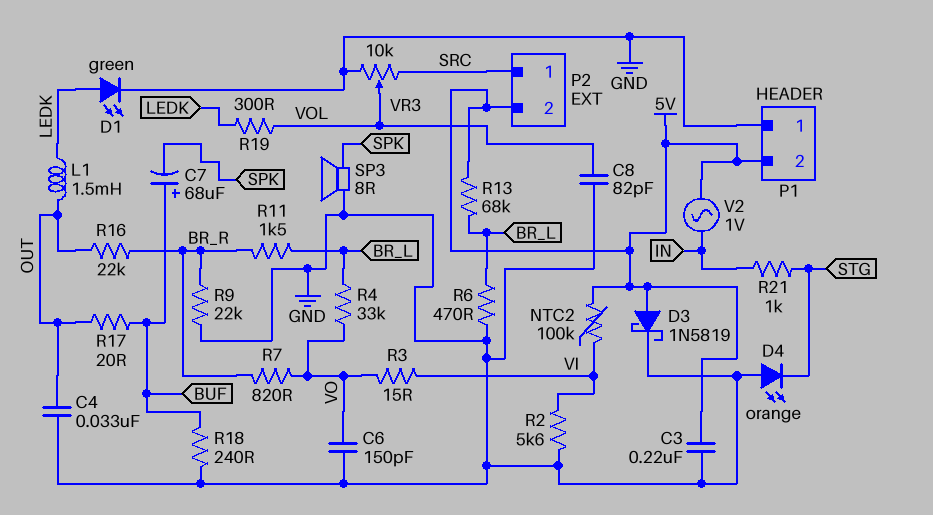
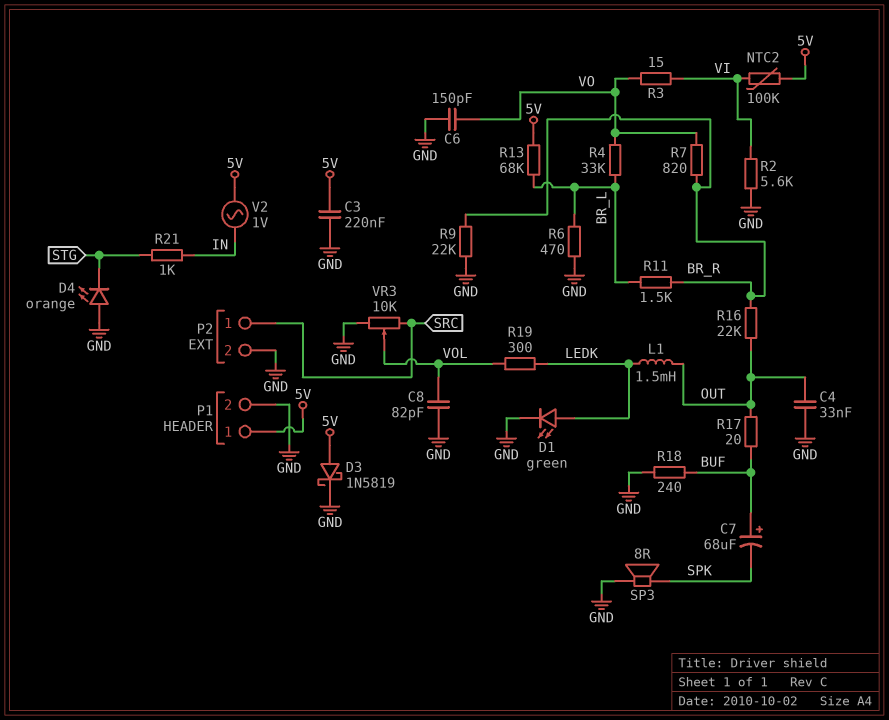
P1 pin 1: GND -> 5V
P1 pin 2: 5V -> GND
P2 pin 2: 5V -> GND

